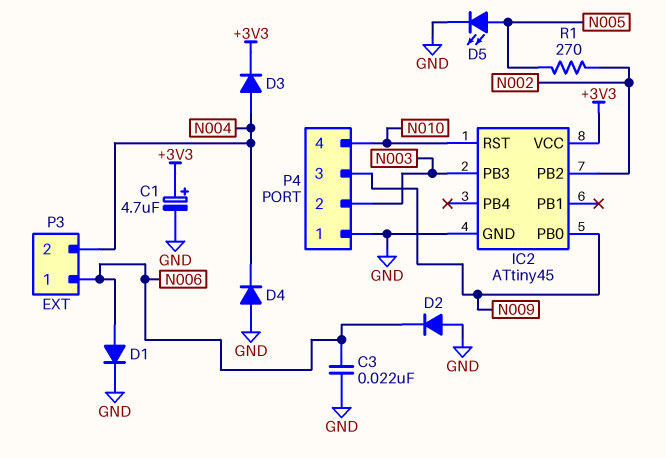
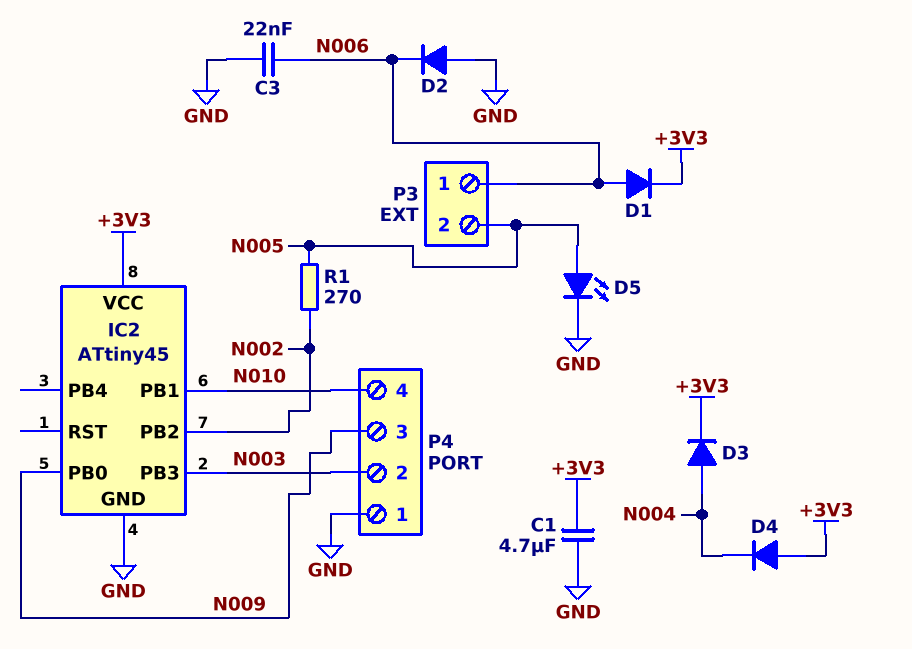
C1: 4.7uF (plus +3V3, minus GND) -> 4.7uF (+3V3, GND)
D1: diode (A N006, K GND) -> diode (A N006, K +3V3)
D4: diode (A GND, K N004) -> diode (A +3V3, K N004)
IC2 pin PB1: none -> N010
IC2 pin RST: N010 -> none
P3 pin 2: N004 -> N005

